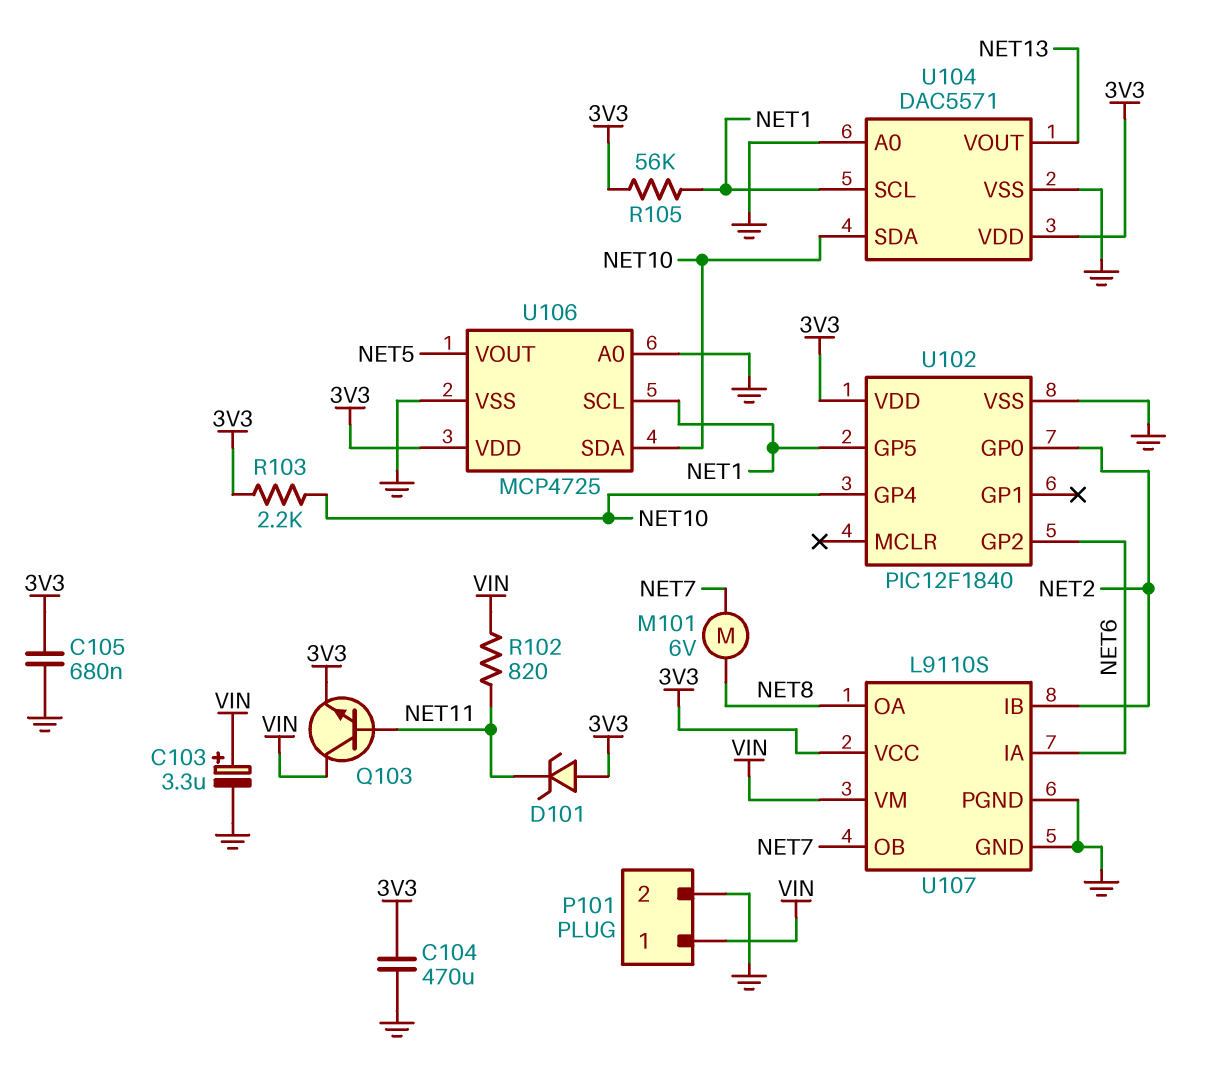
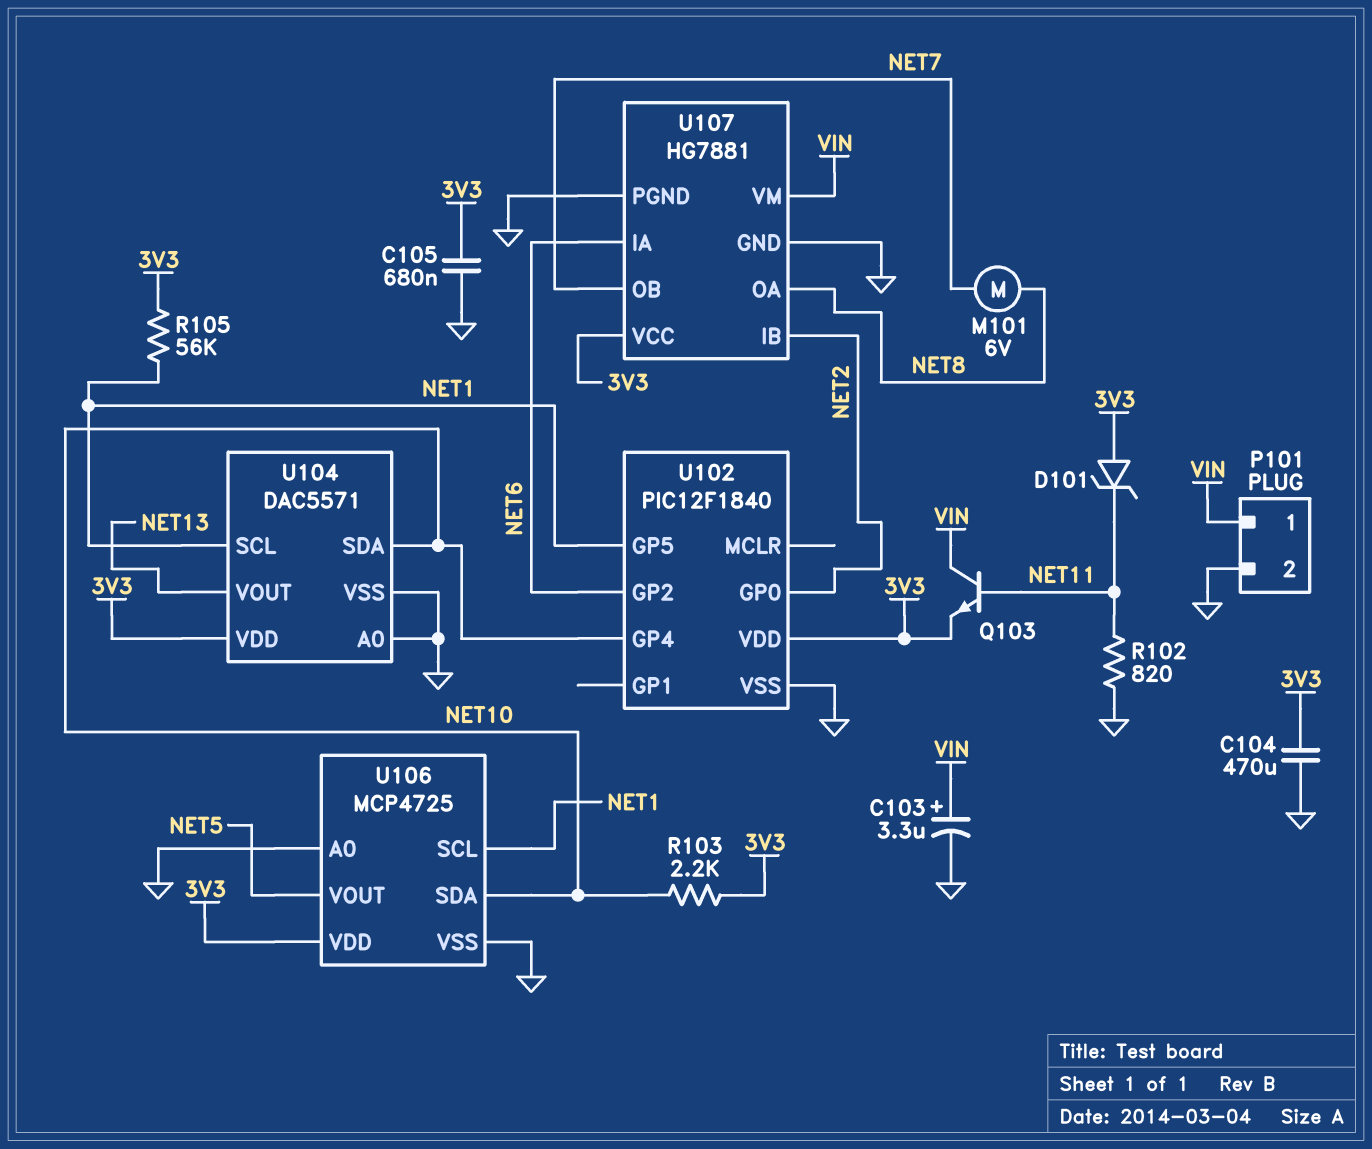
R102: 820 (NET11, VIN) -> 820 (GND, NET11)
U107: L9110S -> HG7881

